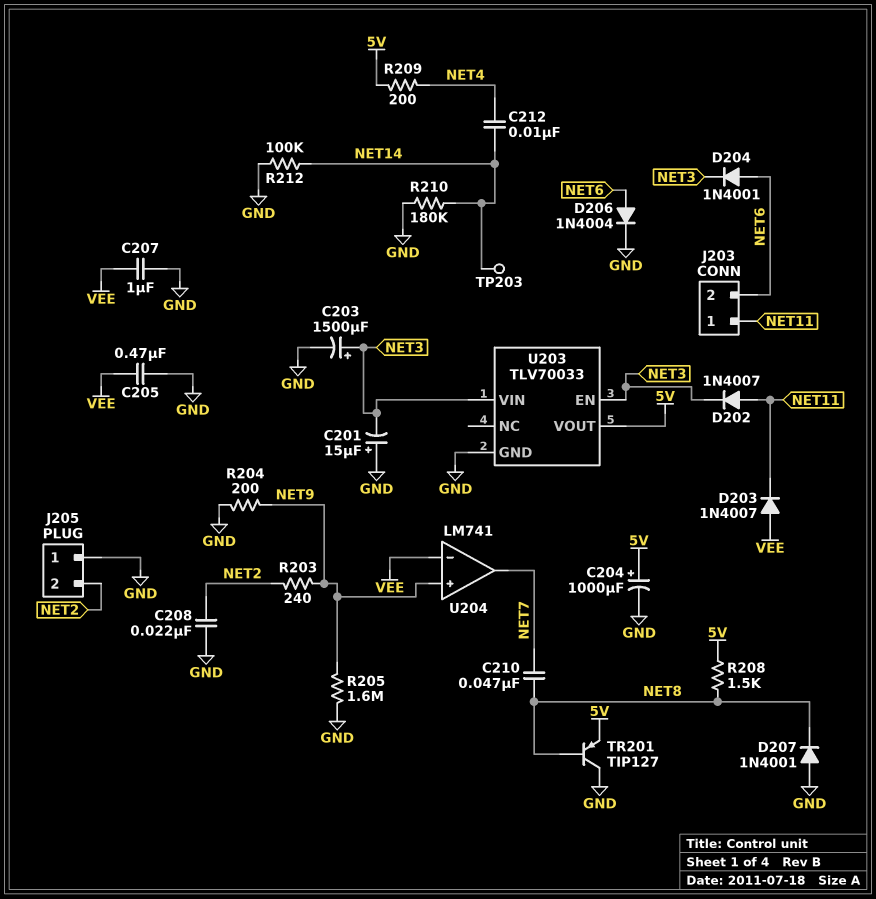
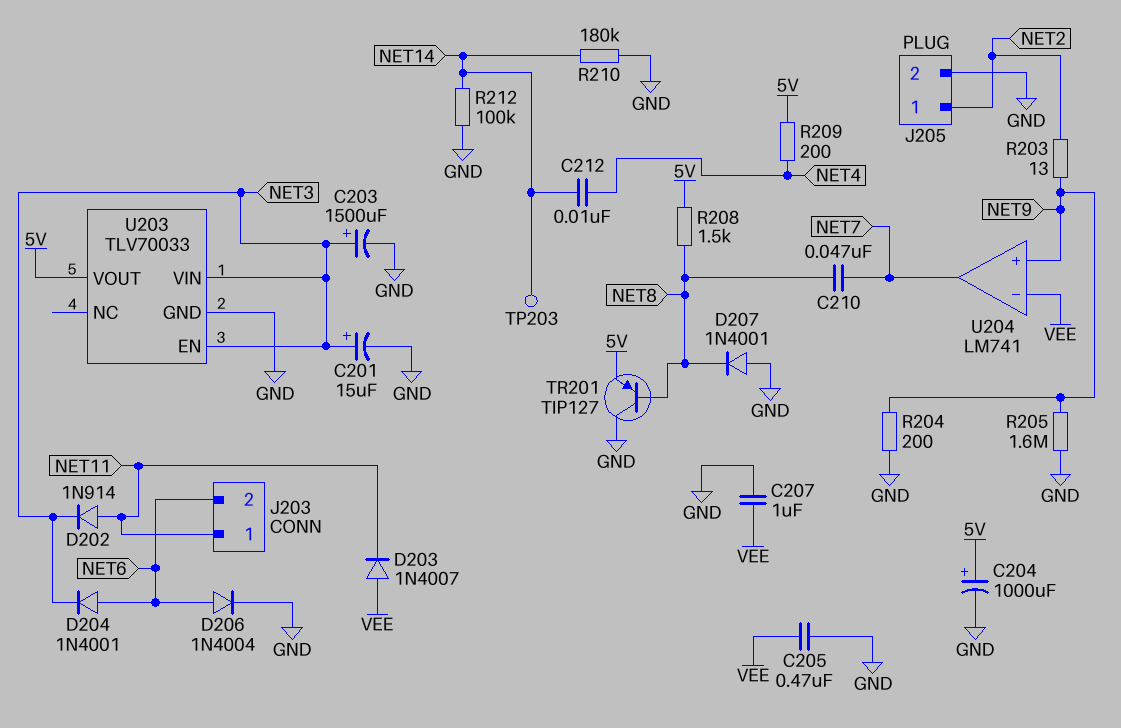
C201: 15uF (plus GND, minus NET3) -> 15uF (plus NET3, minus GND)
C208: 22nF (GND, NET2) -> none
D202: diode 1N4007 (A NET11, K NET3) -> diode 1N914 (A NET11, K NET3)
J205 pin 1: GND -> NET2
J205 pin 2: NET2 -> GND
R203: 240 (NET2, NET9) -> 13 (NET2, NET9)

